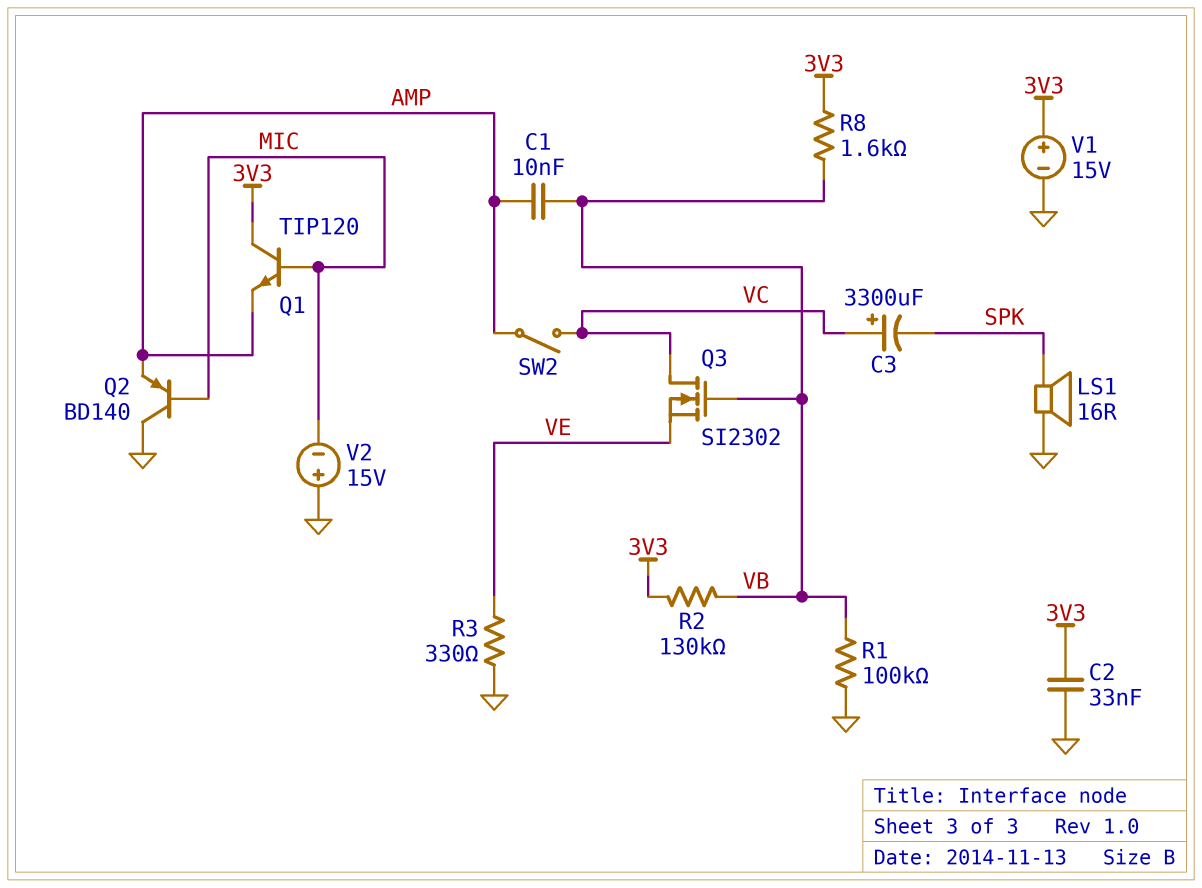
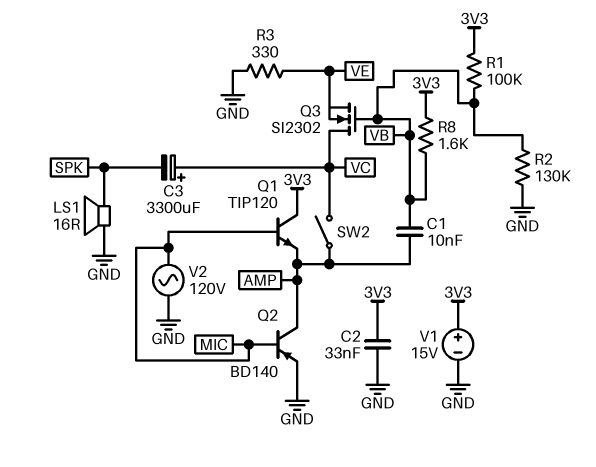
Q2: PNP BD140 (B MIC, C GND, E AMP) -> PNP BD140 (B MIC, C AMP, E GND)
R1: 100k (GND, VB) -> 100k (3V3, VB)
R2: 130k (3V3, VB) -> 130k (GND, VB)
V2: 15V (plus GND, minus MIC) -> AC 120V (GND, MIC)

